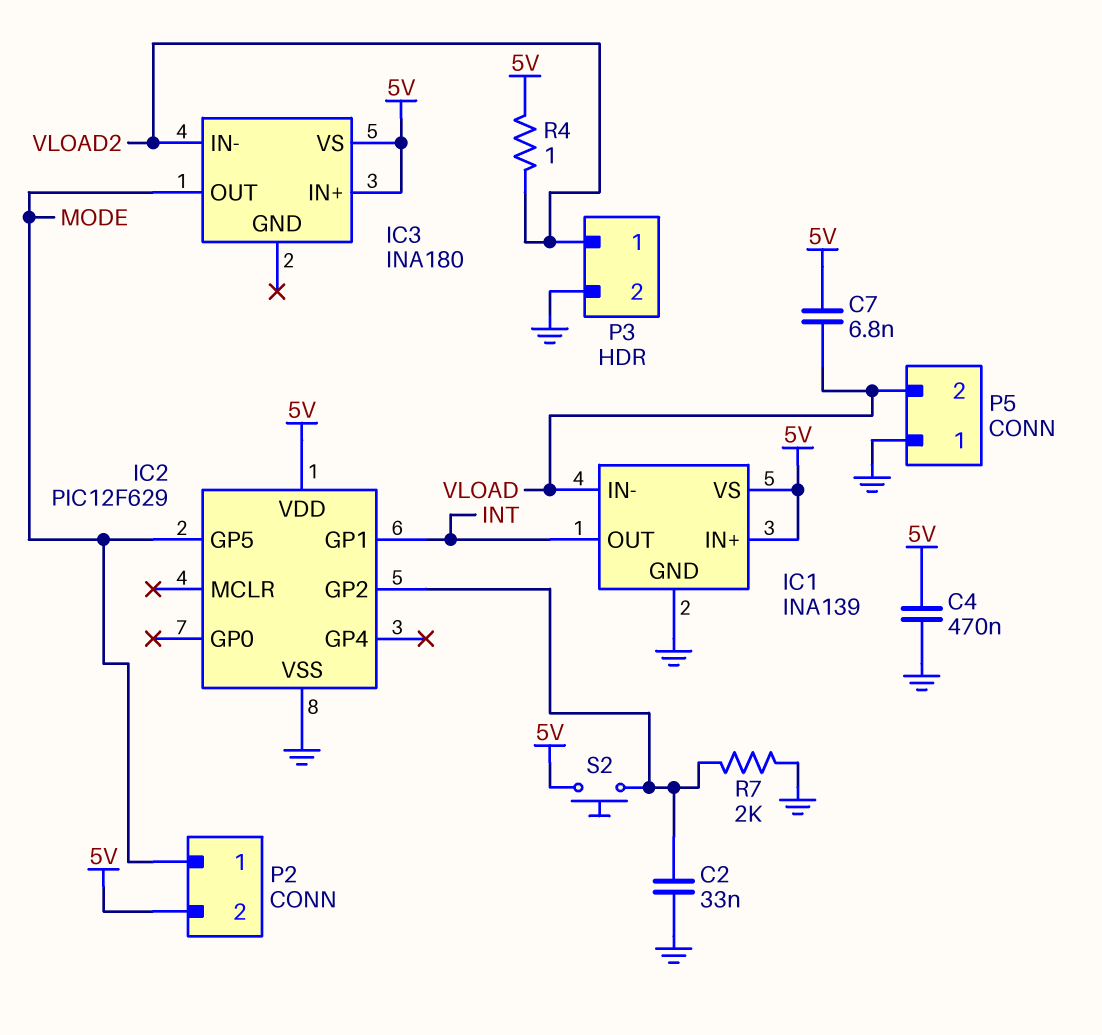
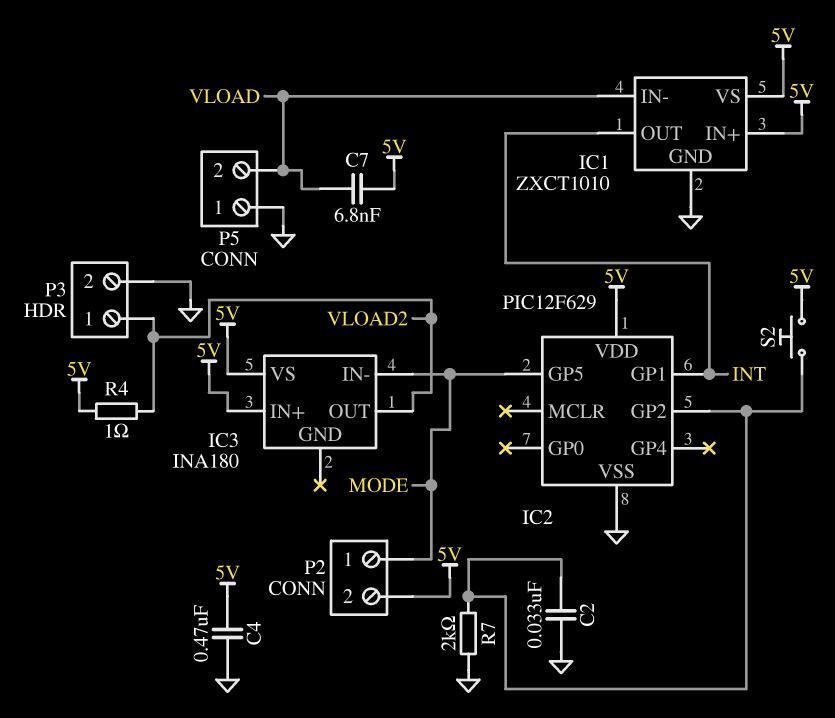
IC1: INA139 -> ZXCT1010
IC3 pin IN-: VLOAD2 -> MODE
IC3 pin OUT: MODE -> VLOAD2

